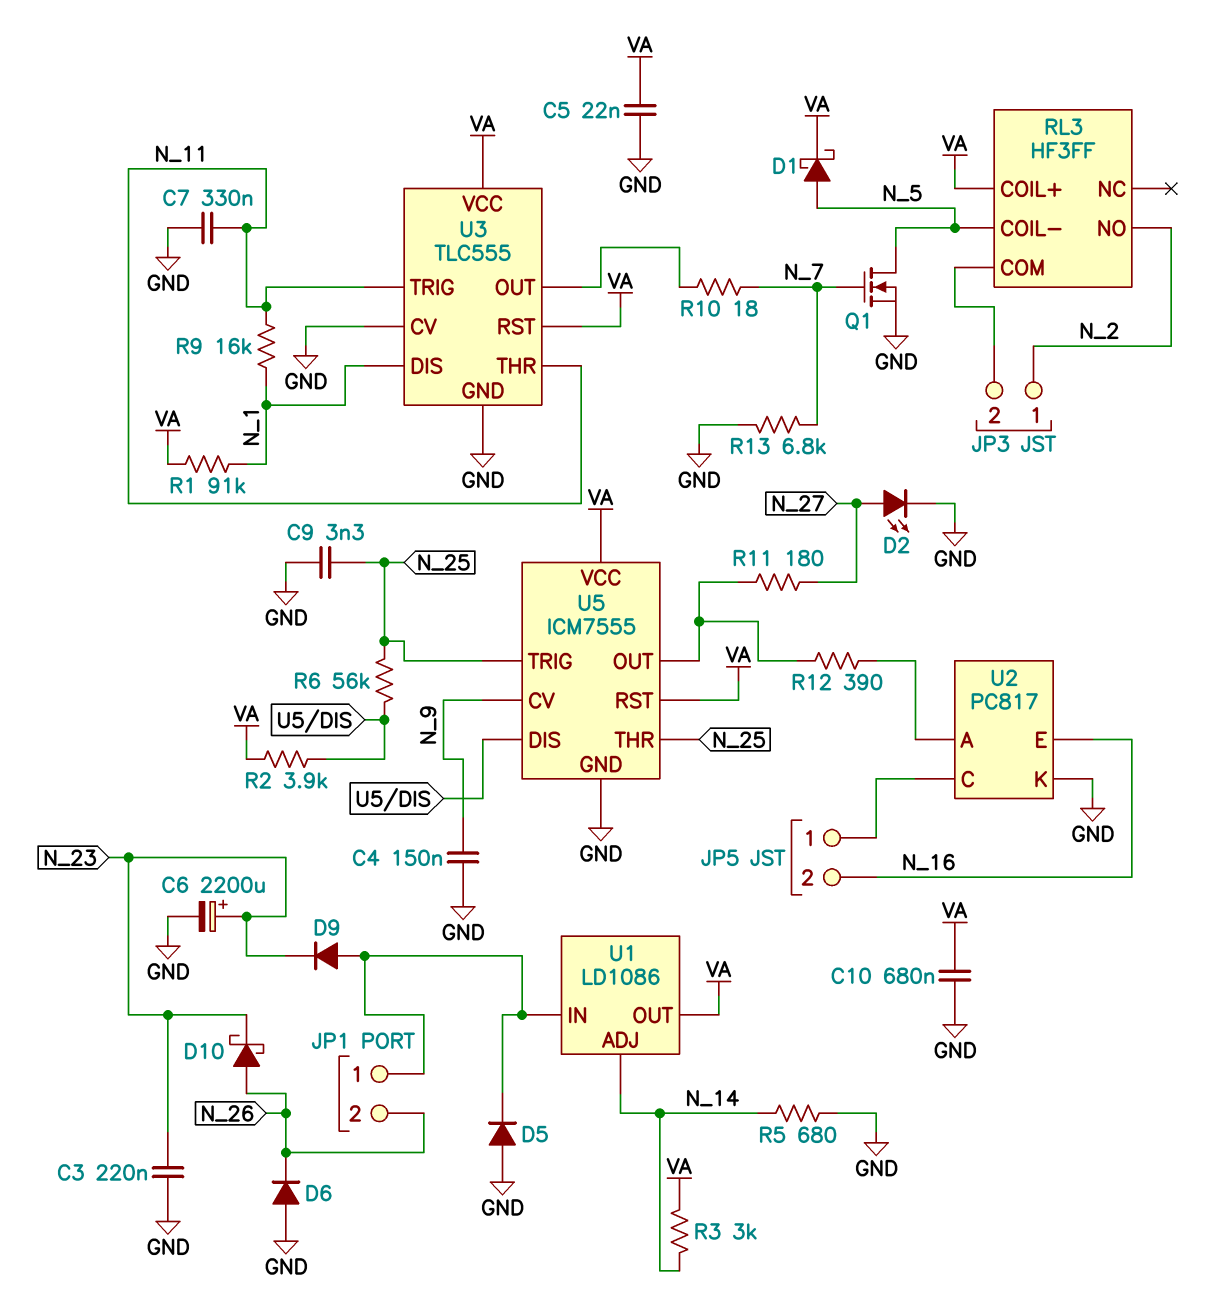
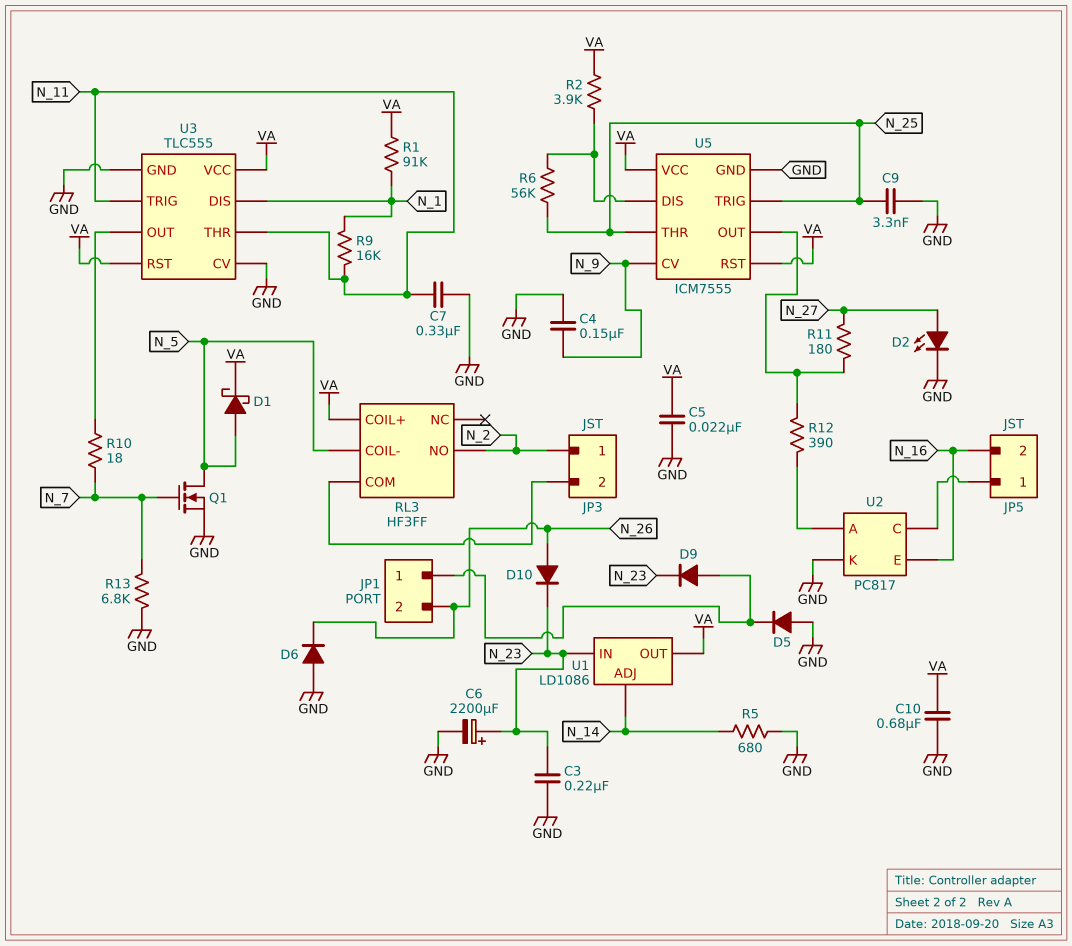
D10: schottky (A N_26, K N_23) -> diode (A N_26, K N_23)
R3: 3k (N_14, VA) -> none
U1 pin IN: JP1/1 -> N_23

